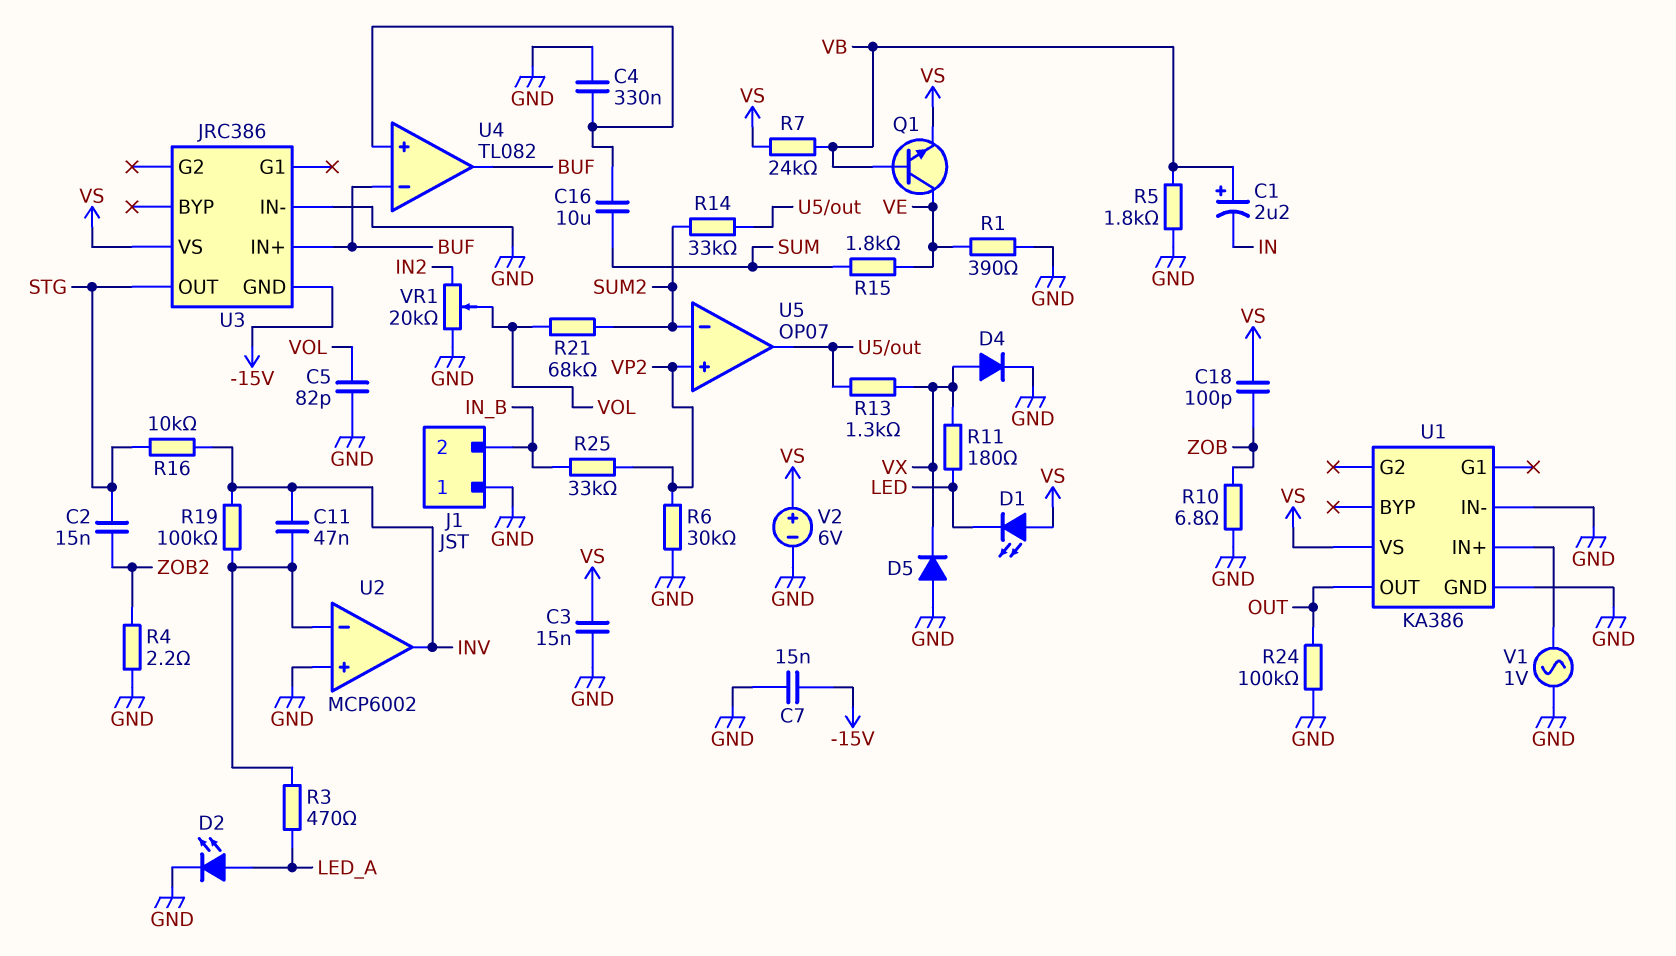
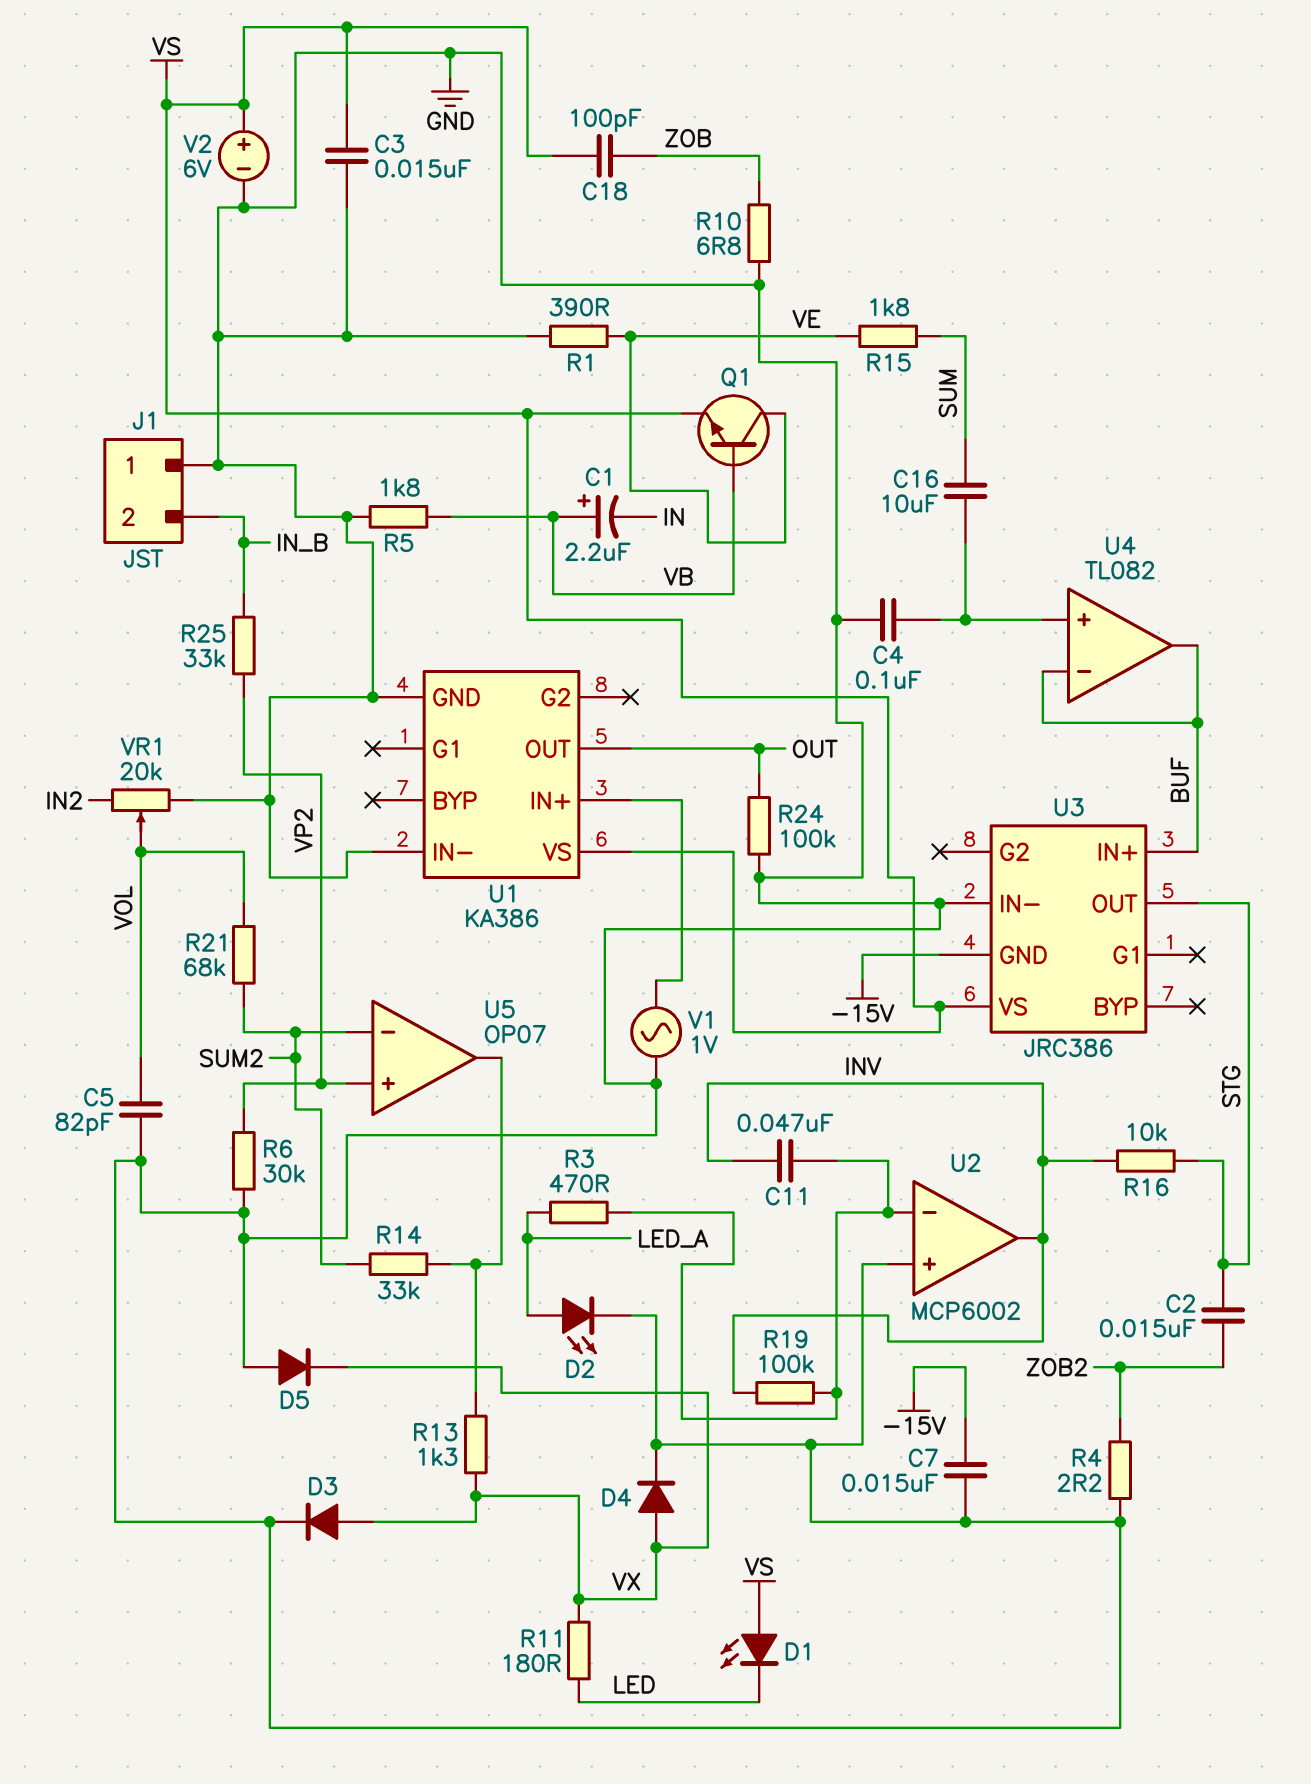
C4: 330nF (GND, U4/in+) -> 100nF (GND, U4/in+)
D3: none -> diode (A VX, K GND)
R7: 24k (VB, VS) -> none

